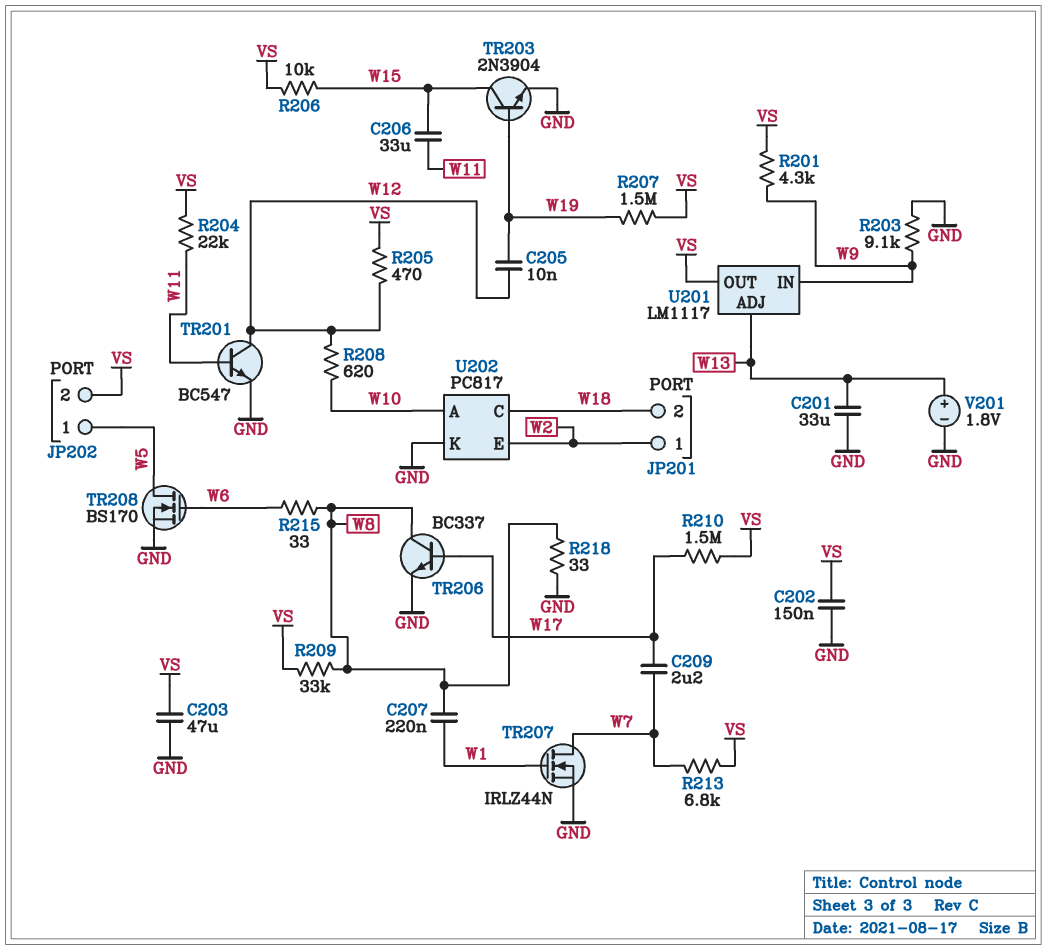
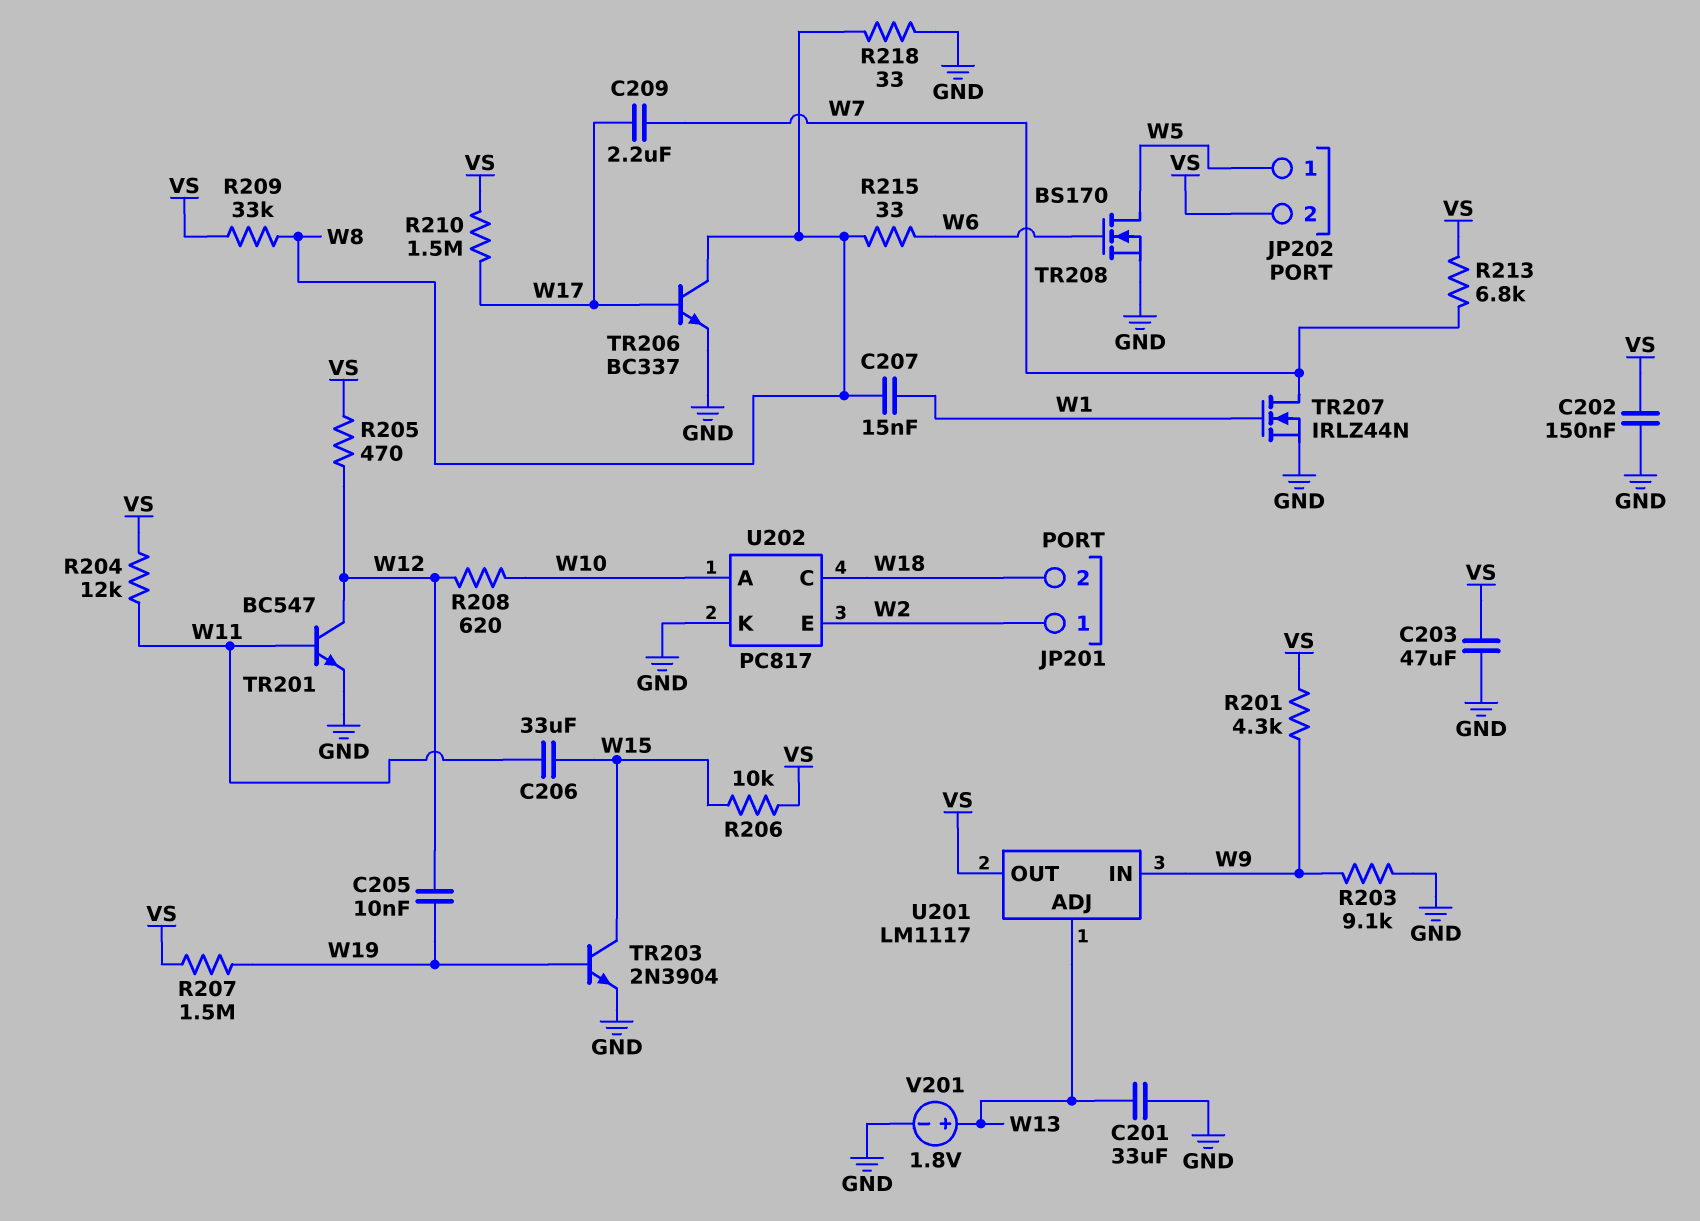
C207: 220nF (W1, W8) -> 15nF (W1, W8)
R204: 22k (VS, W11) -> 12k (VS, W11)

